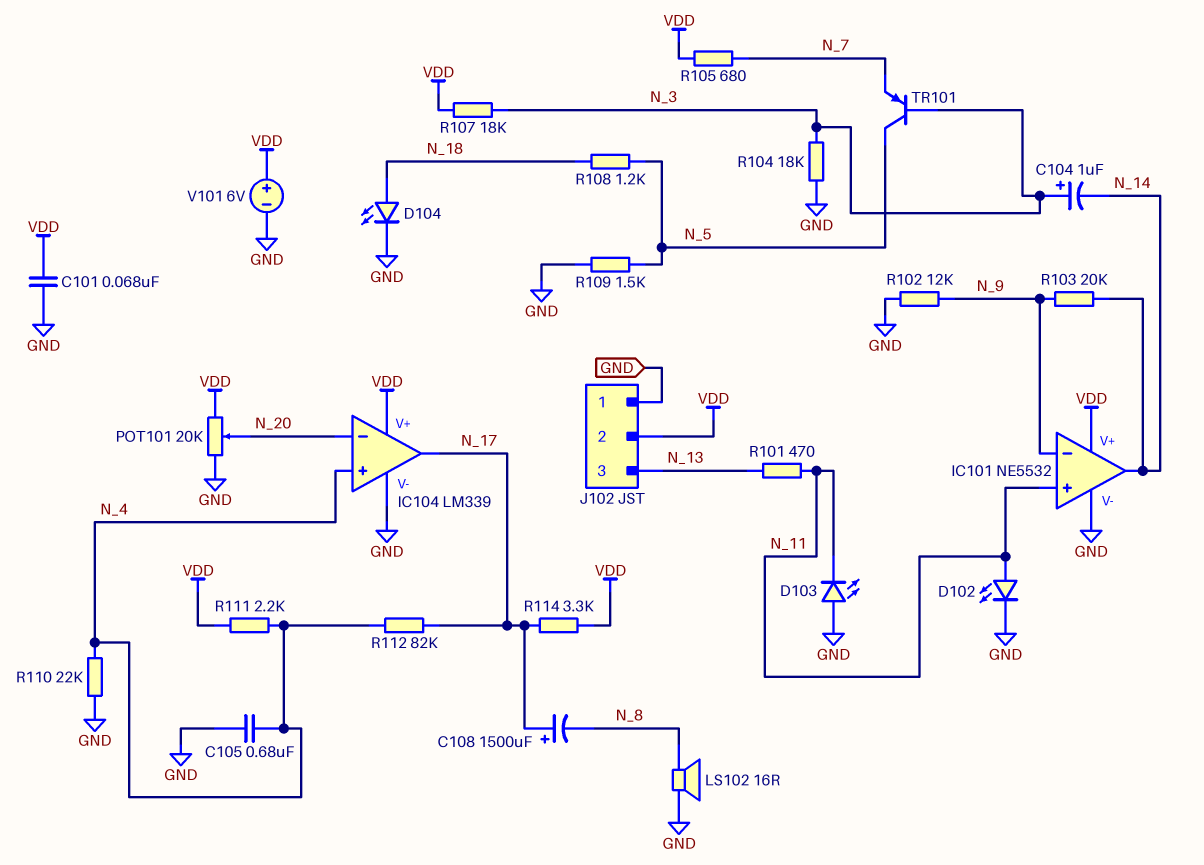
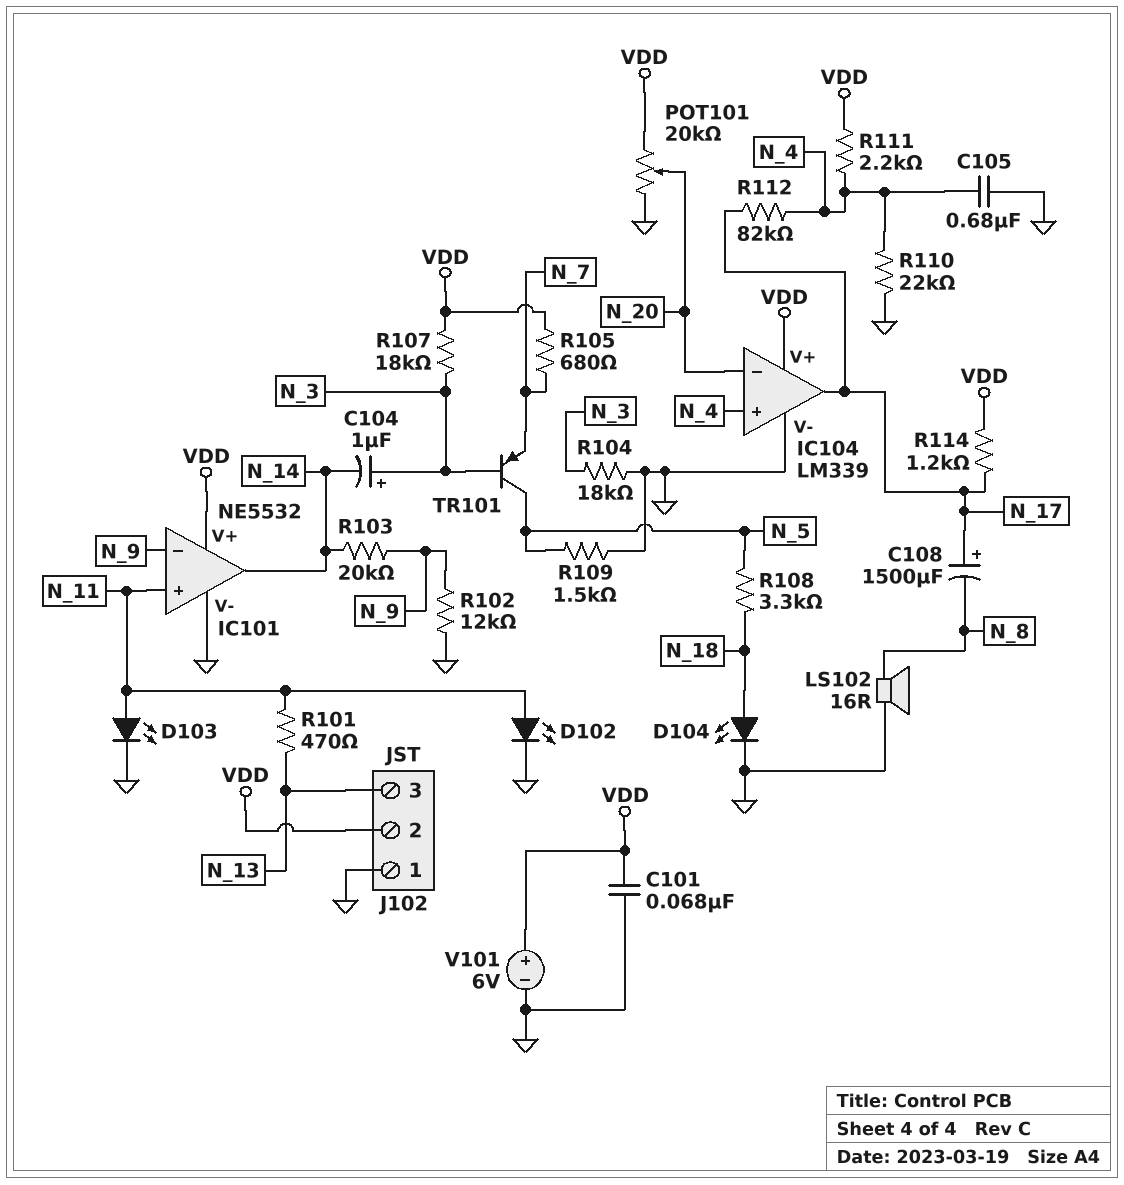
D103: LED (A GND, K N_11) -> LED (A N_11, K GND)
R108: 1.2k (N_5, N_18) -> 3.3k (N_5, N_18)
R114: 3.3k (N_17, VDD) -> 1.2k (N_17, VDD)

